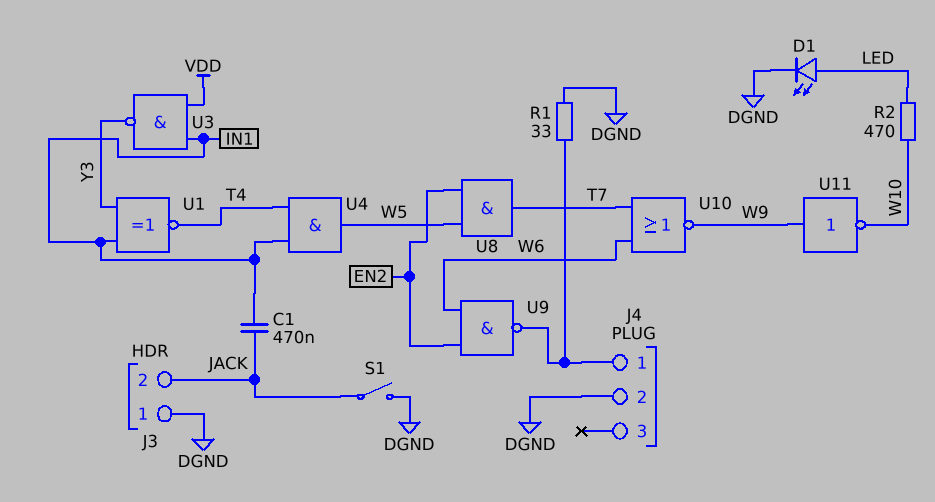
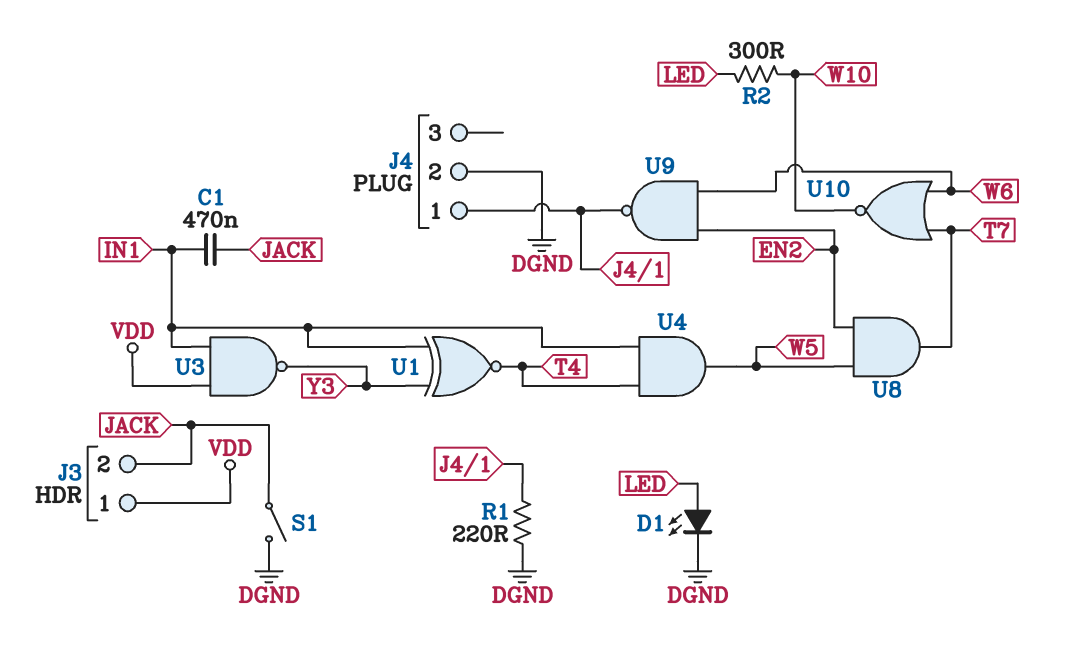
J3 pin 1: DGND -> VDD
R1: 33 (DGND, J4/1) -> 220 (DGND, J4/1)
R2: 470 (LED, W10) -> 300 (LED, W10)
U10: NOR (in T7, in W6, out W9) -> NOR (in T7, in W6, out W10)
U11: NOT (in W9, out W10) -> none

